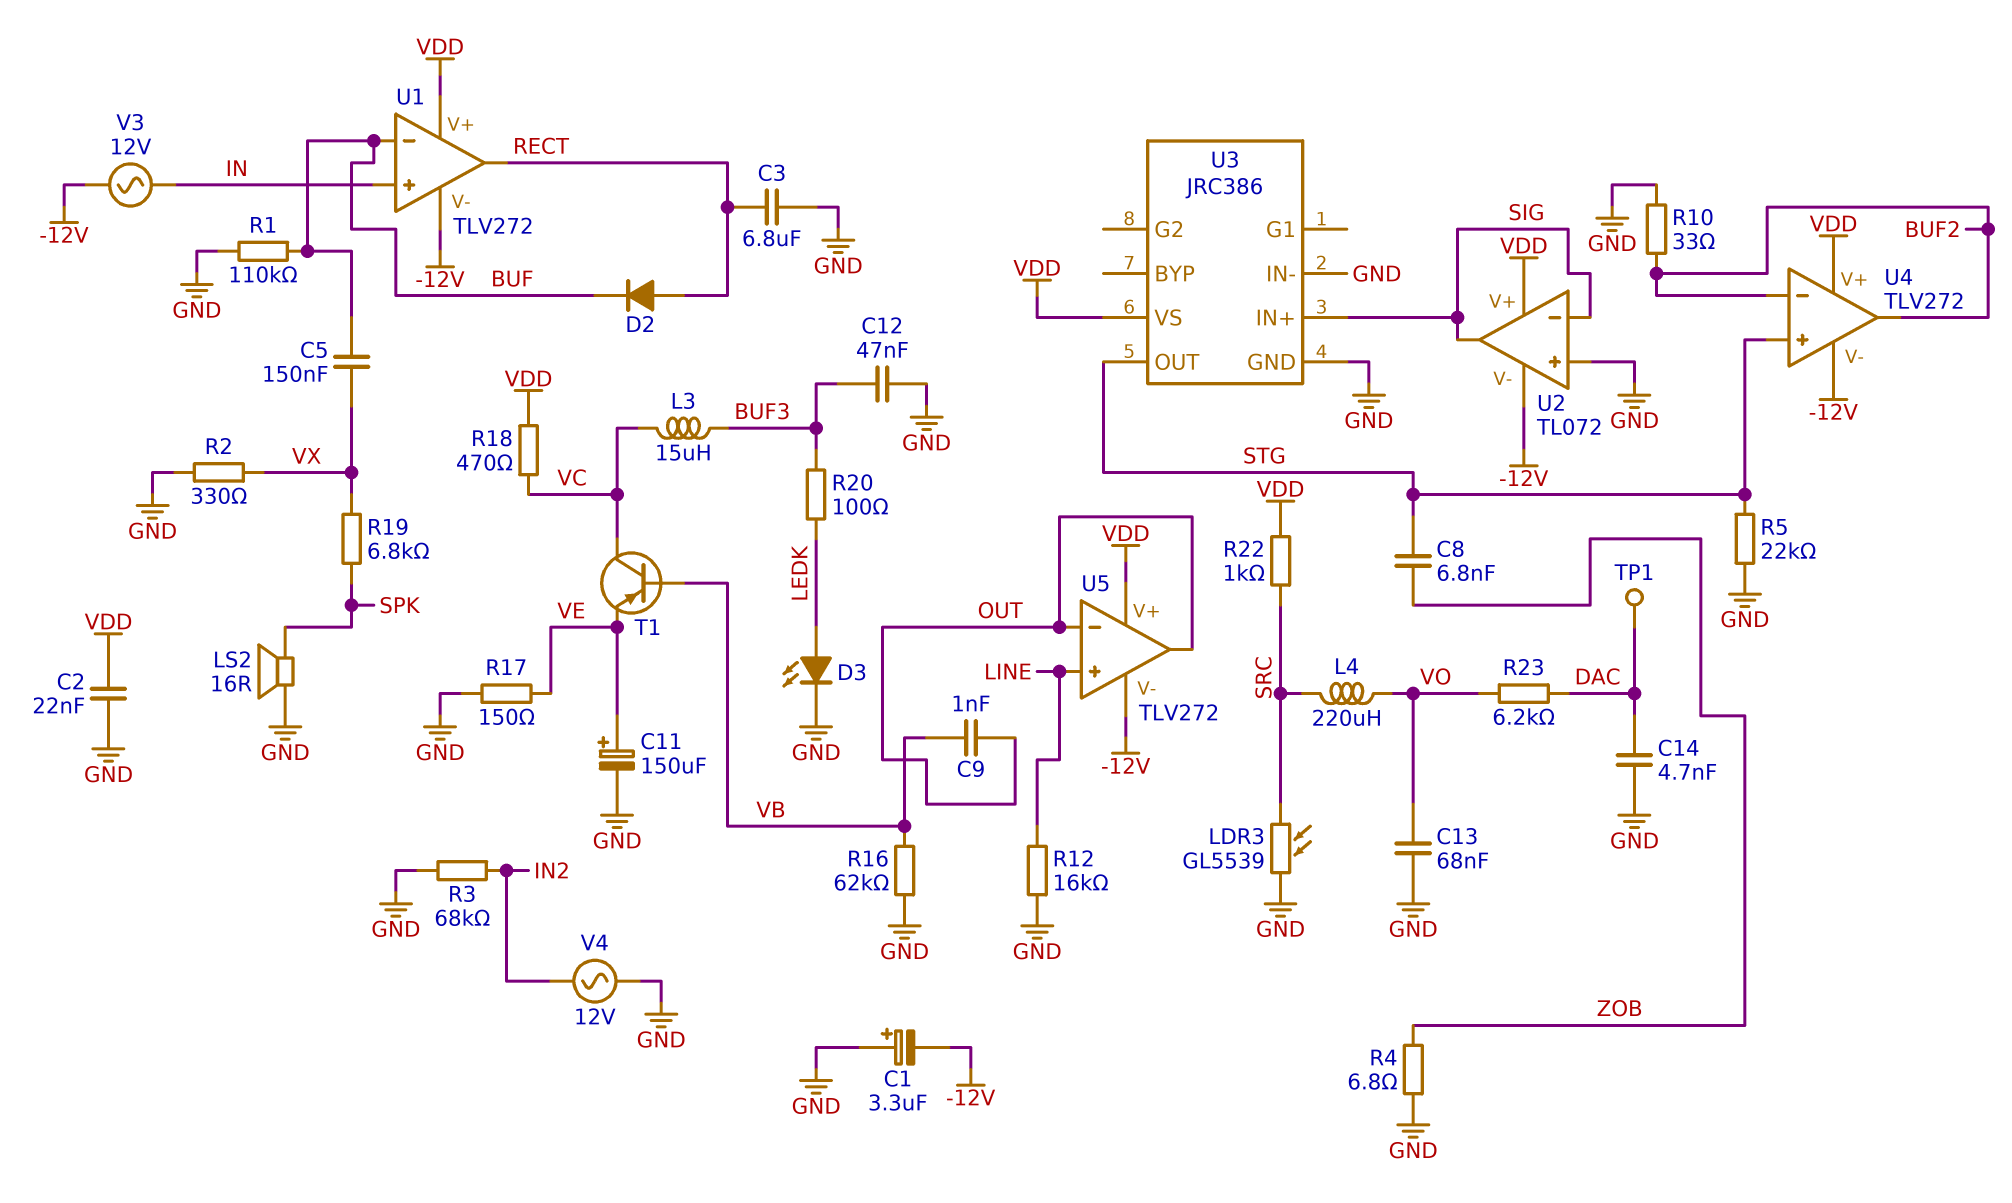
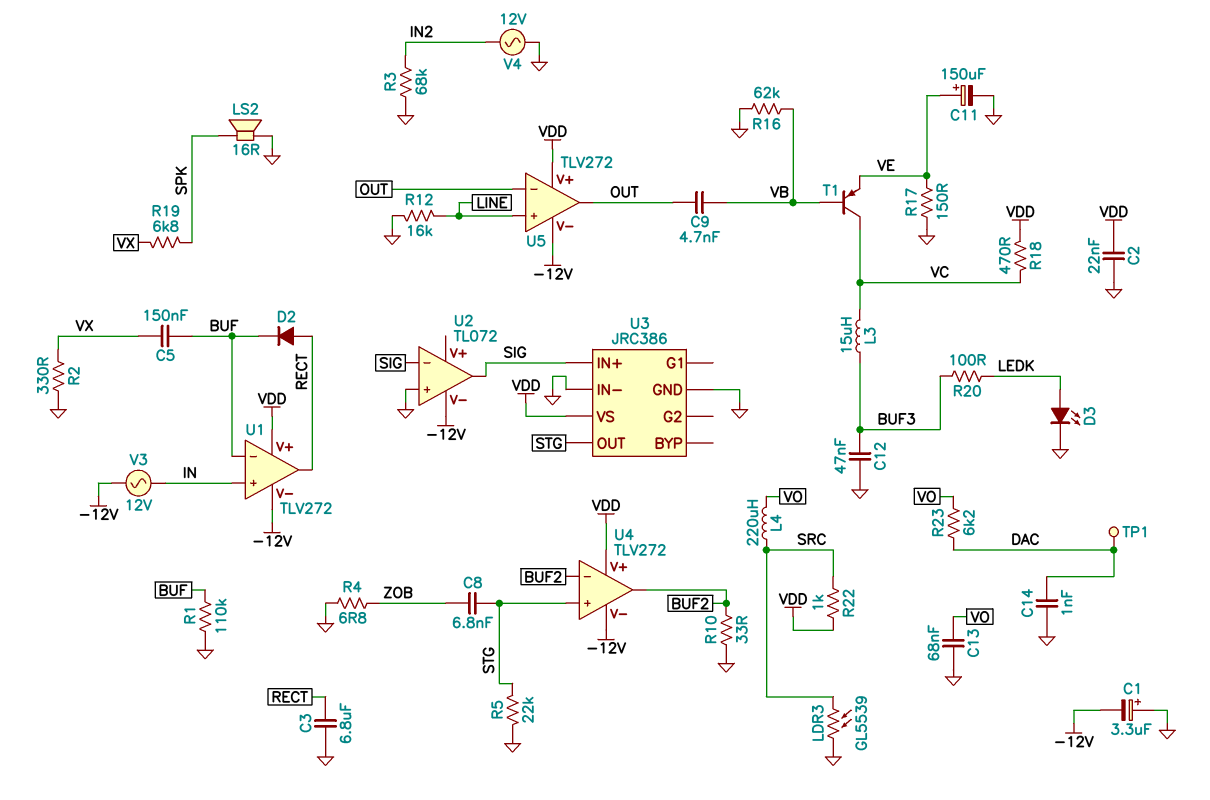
C9: 1nF (OUT, VB) -> 4.7nF (OUT, VB)
C14: 4.7nF (DAC, GND) -> 1nF (DAC, GND)
U2 pin V+: VDD -> none

